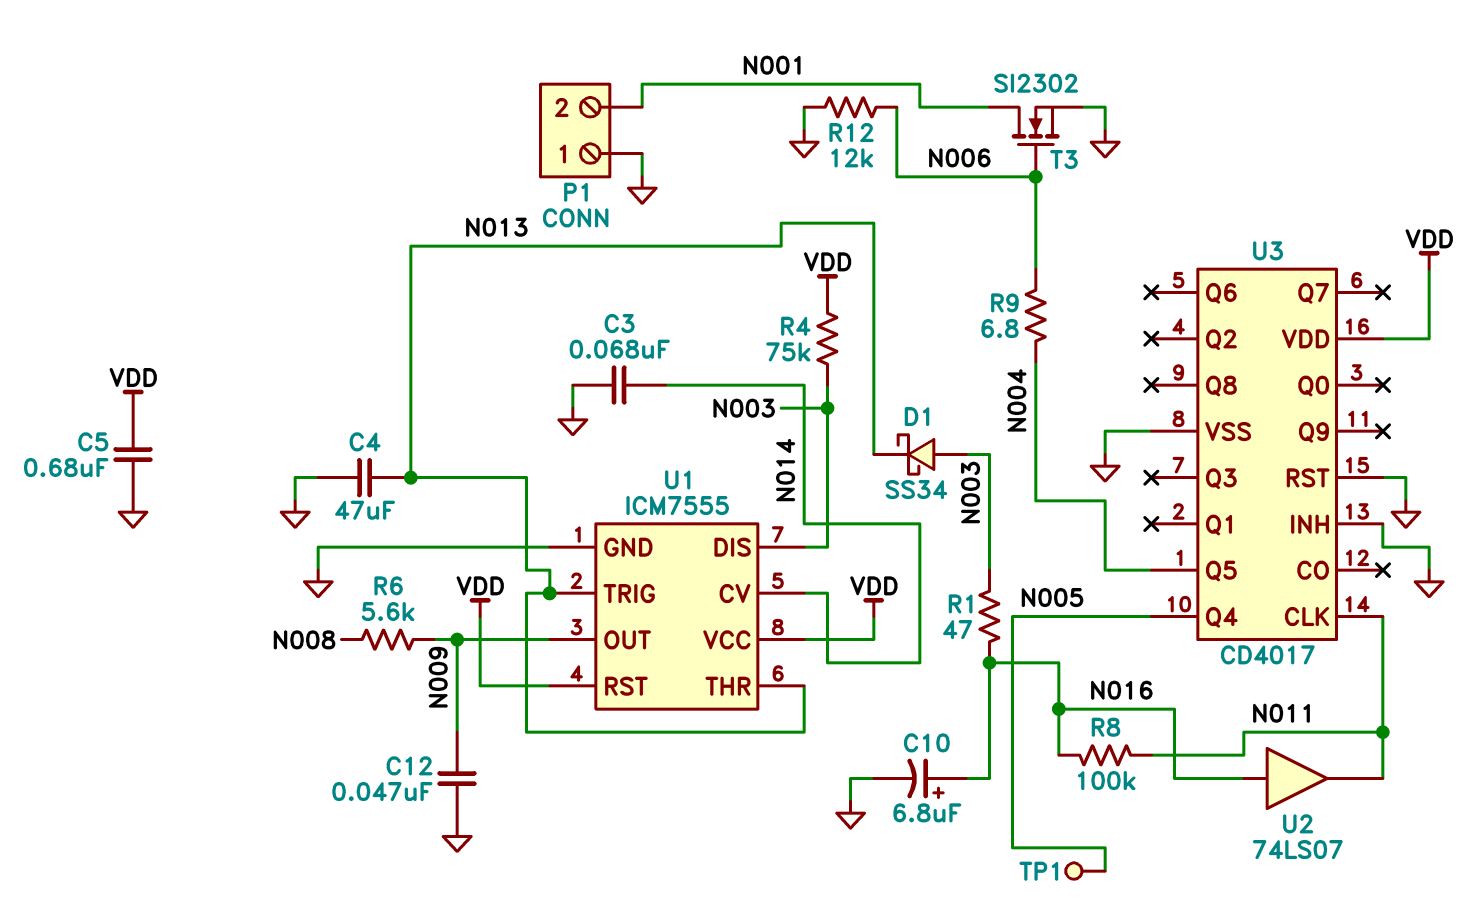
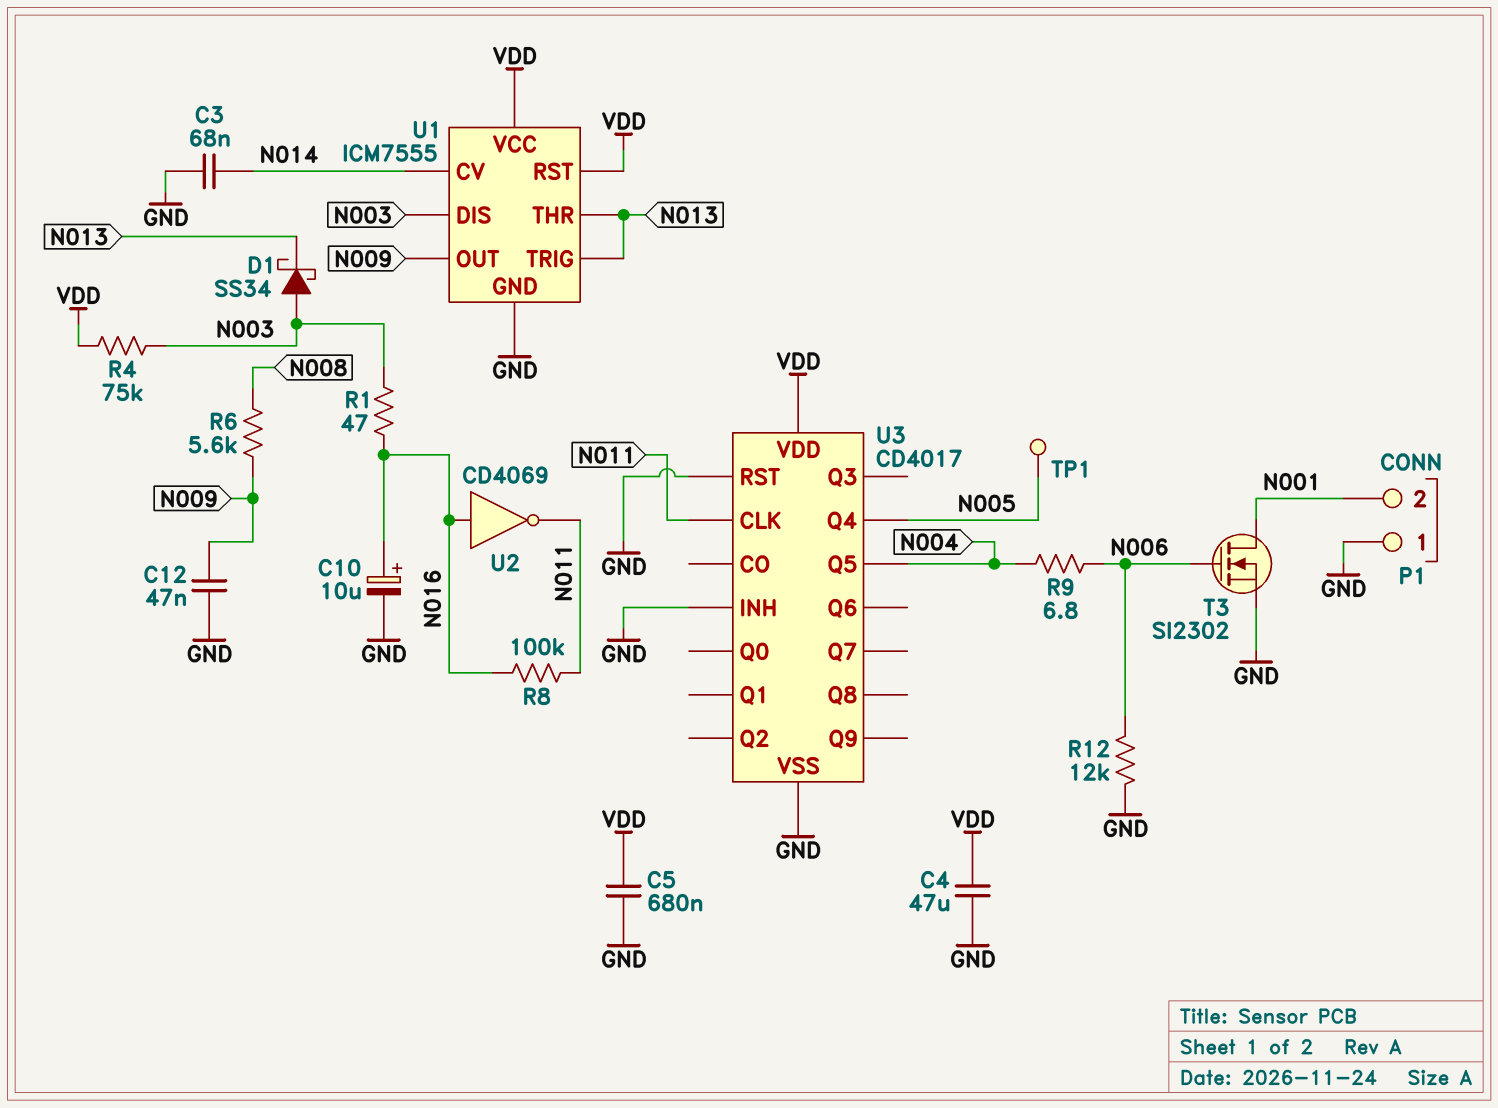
C4: 47uF (GND, N013) -> 47uF (GND, VDD)
C10: 6.8uF (plus N016, minus GND) -> 10uF (plus N016, minus GND)
U2: buffer 74LS07 (in N016, out N011) -> NOT CD4069 (in N016, out N011)

